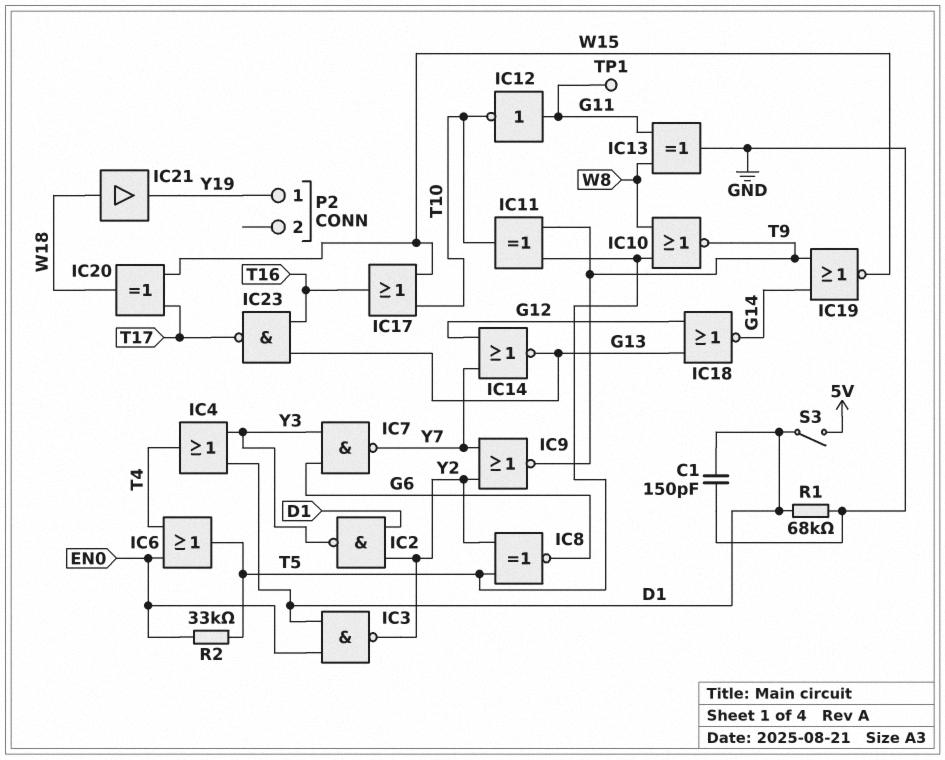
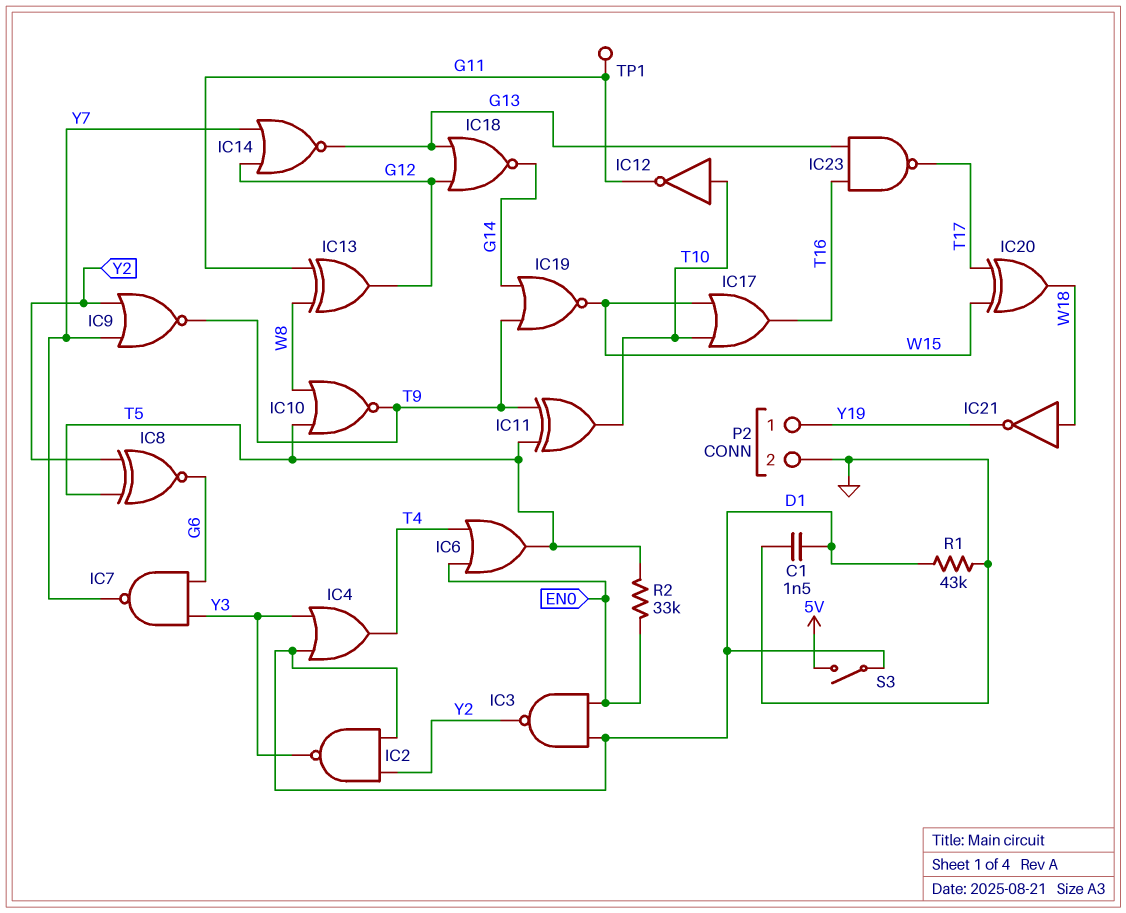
C1: 150pF (D1, GND) -> 1.5nF (D1, GND)
IC12: NOT (in G11, out T10) -> NOT (in T10, out G11)
IC13: XOR (in G11, in W8, out GND) -> XOR (in G11, in W8, out G12)
IC21: buffer (in W18, out Y19) -> NOT (in W18, out Y19)
P2 pin 2: none -> GND
R1: 68k (D1, GND) -> 43k (D1, GND)

